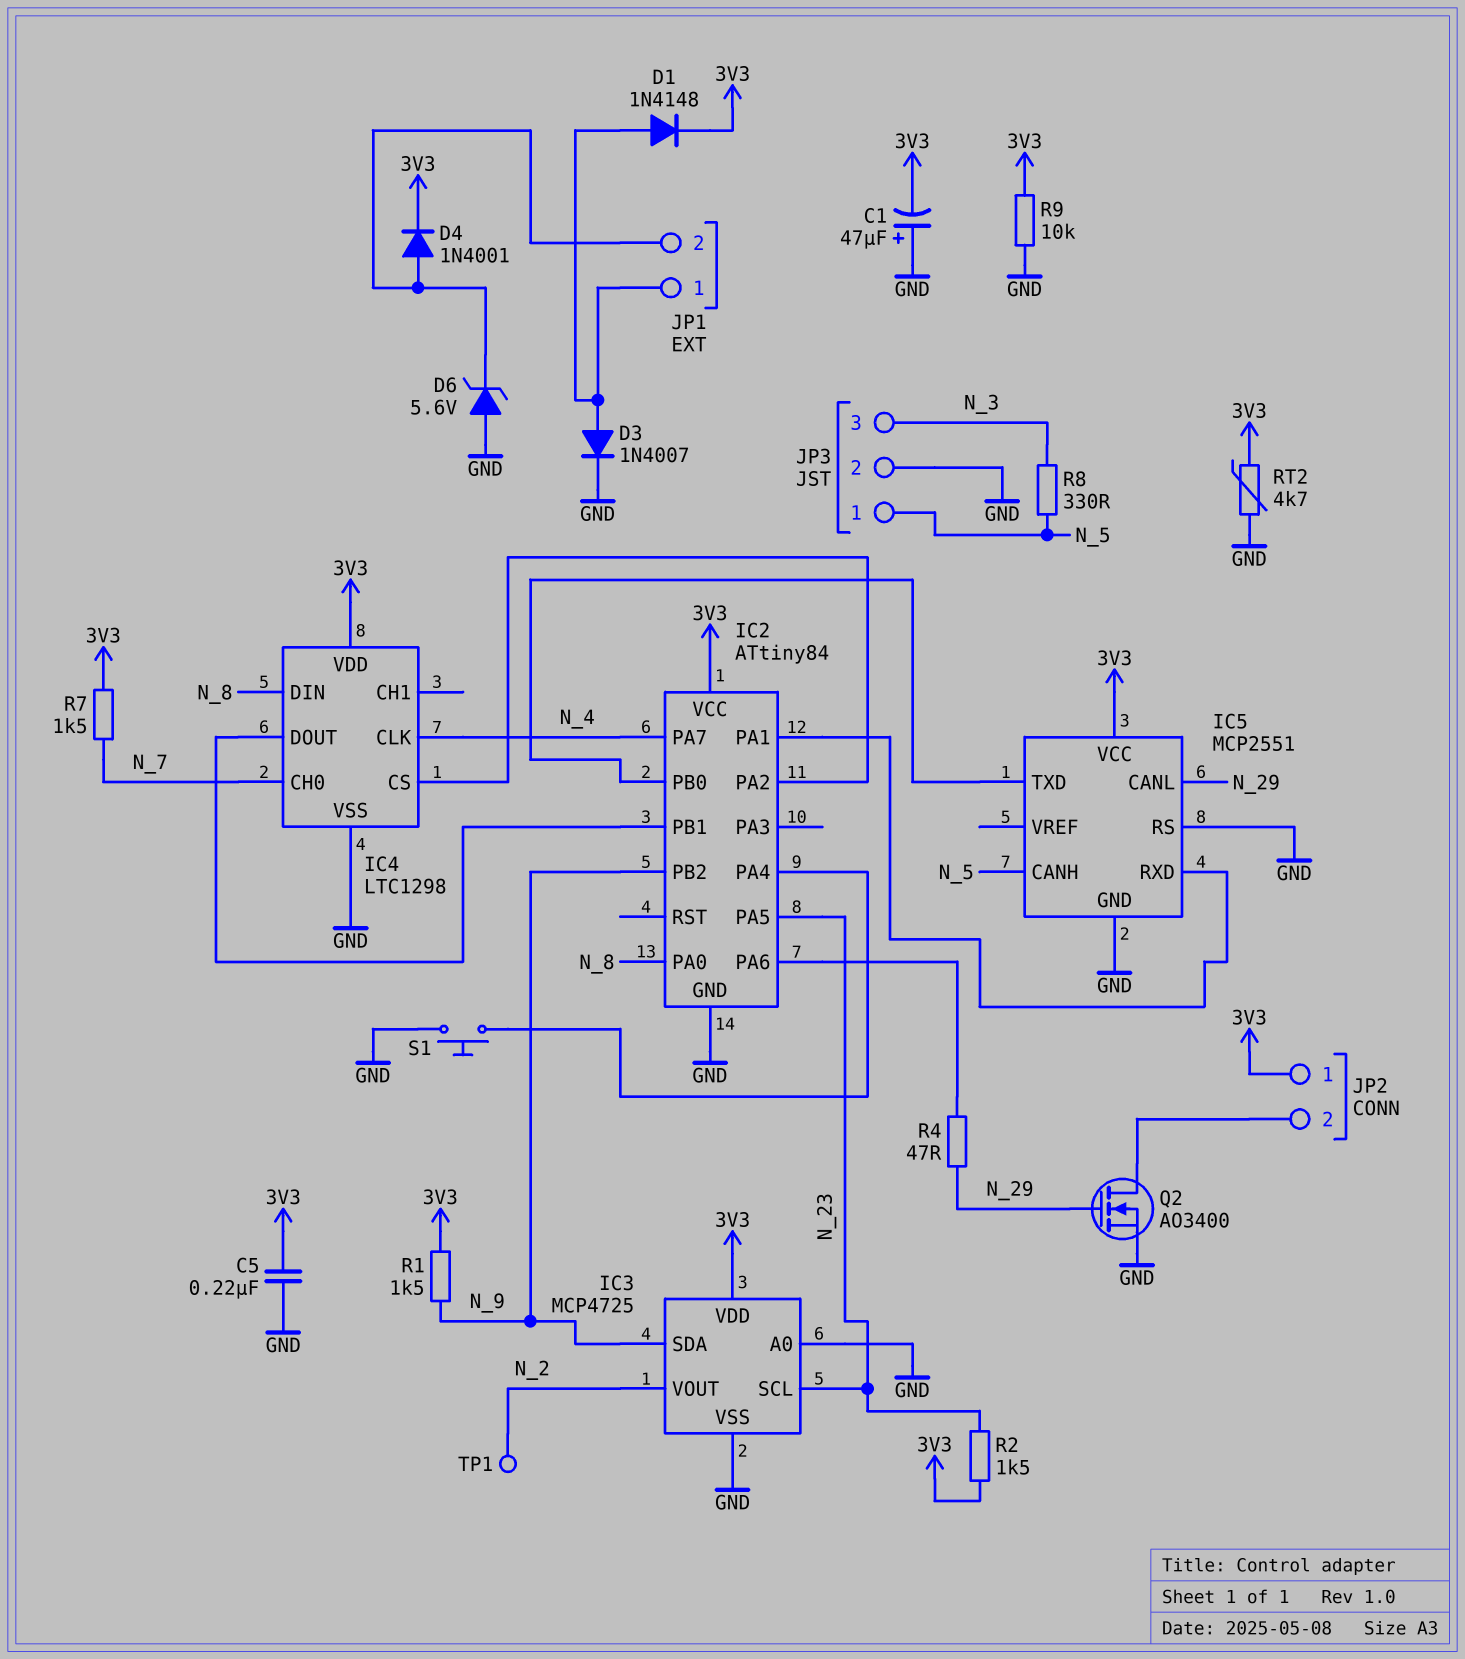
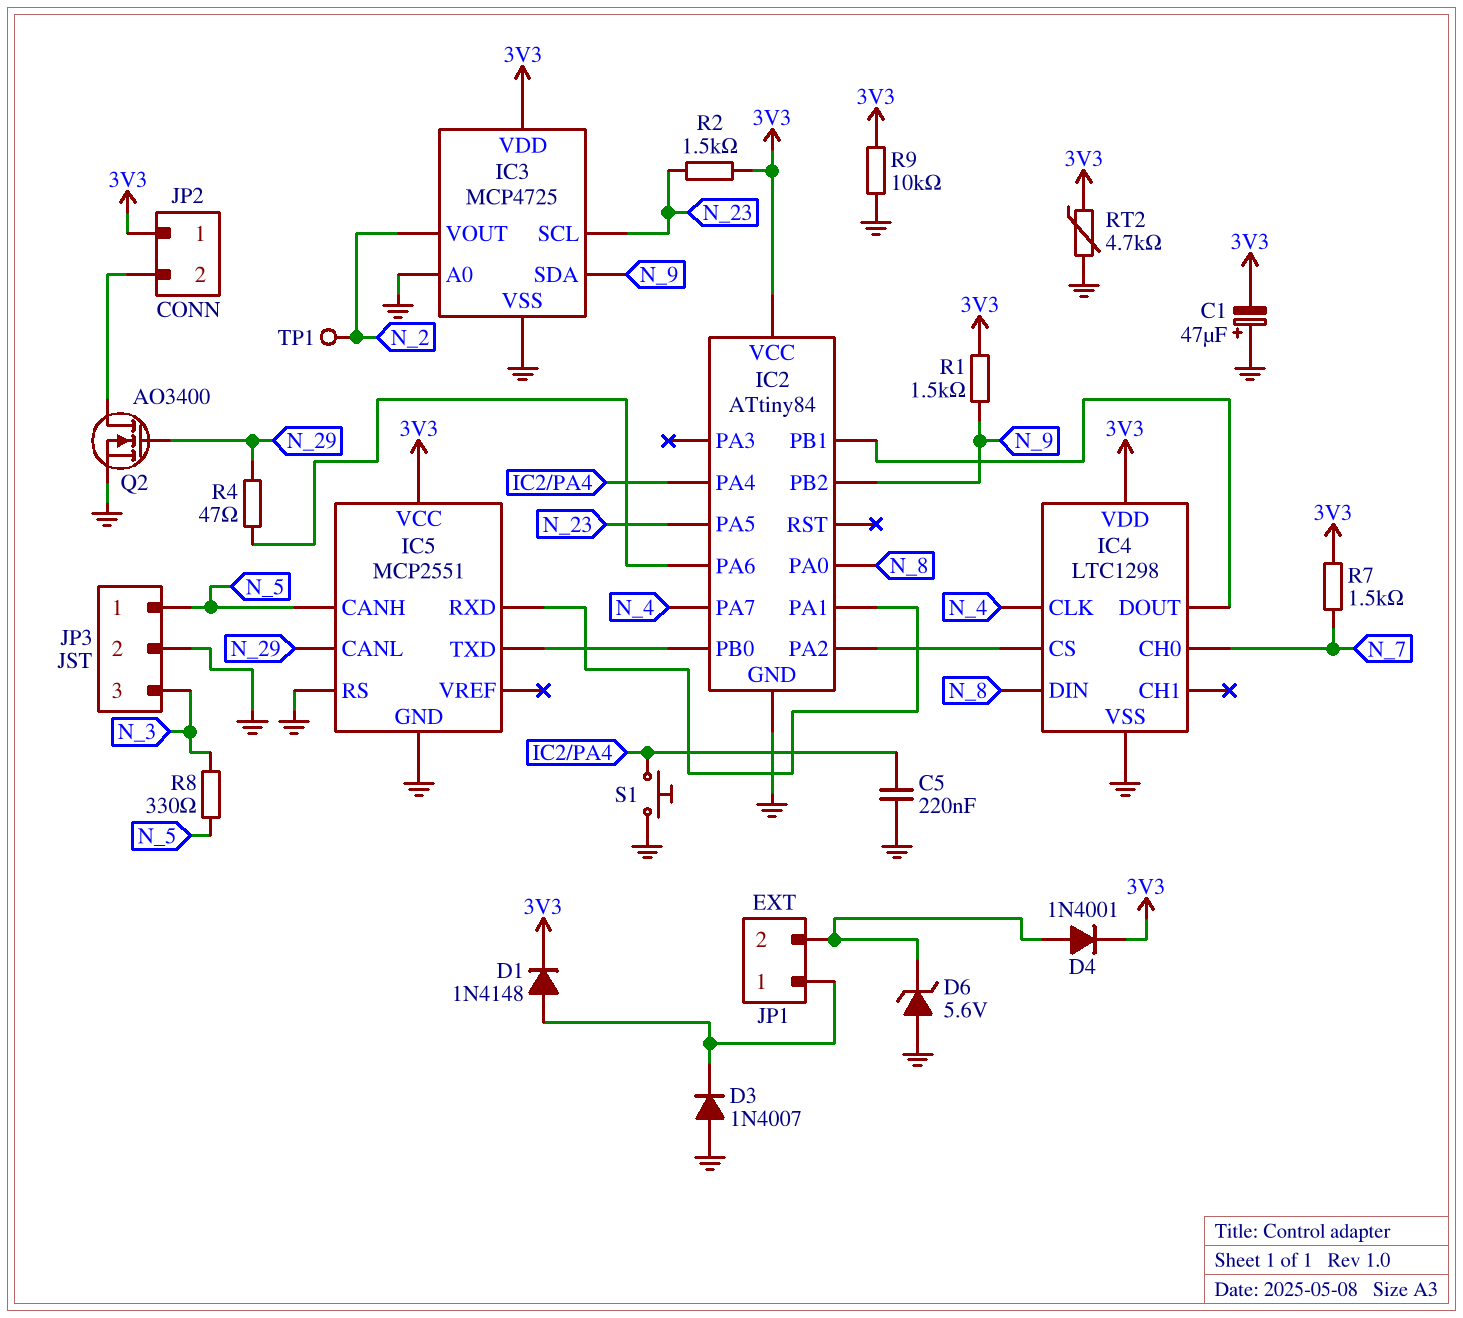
C5: 220nF (3V3, GND) -> 220nF (GND, IC2/PA4)
D3: diode 1N4007 (A JP1/1, K GND) -> diode 1N4007 (A GND, K JP1/1)

